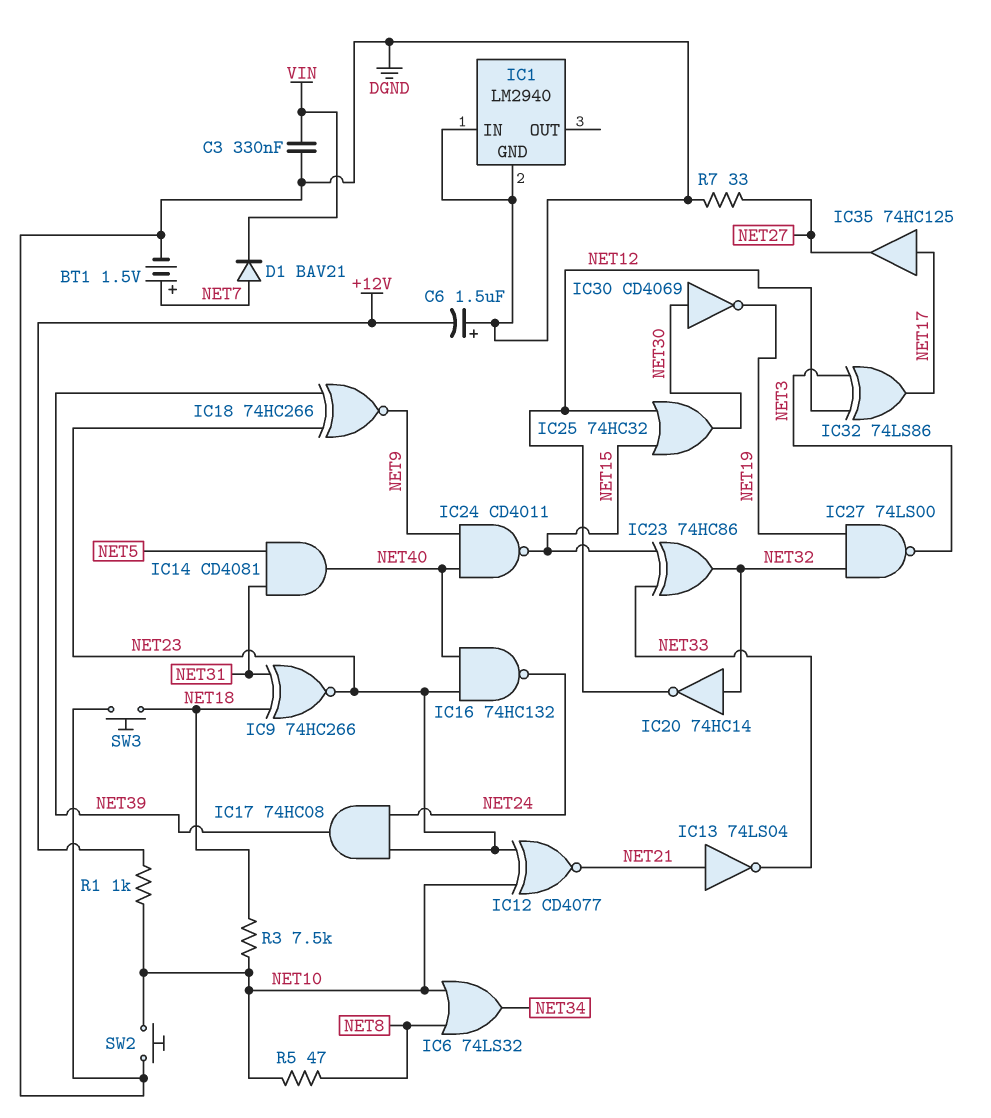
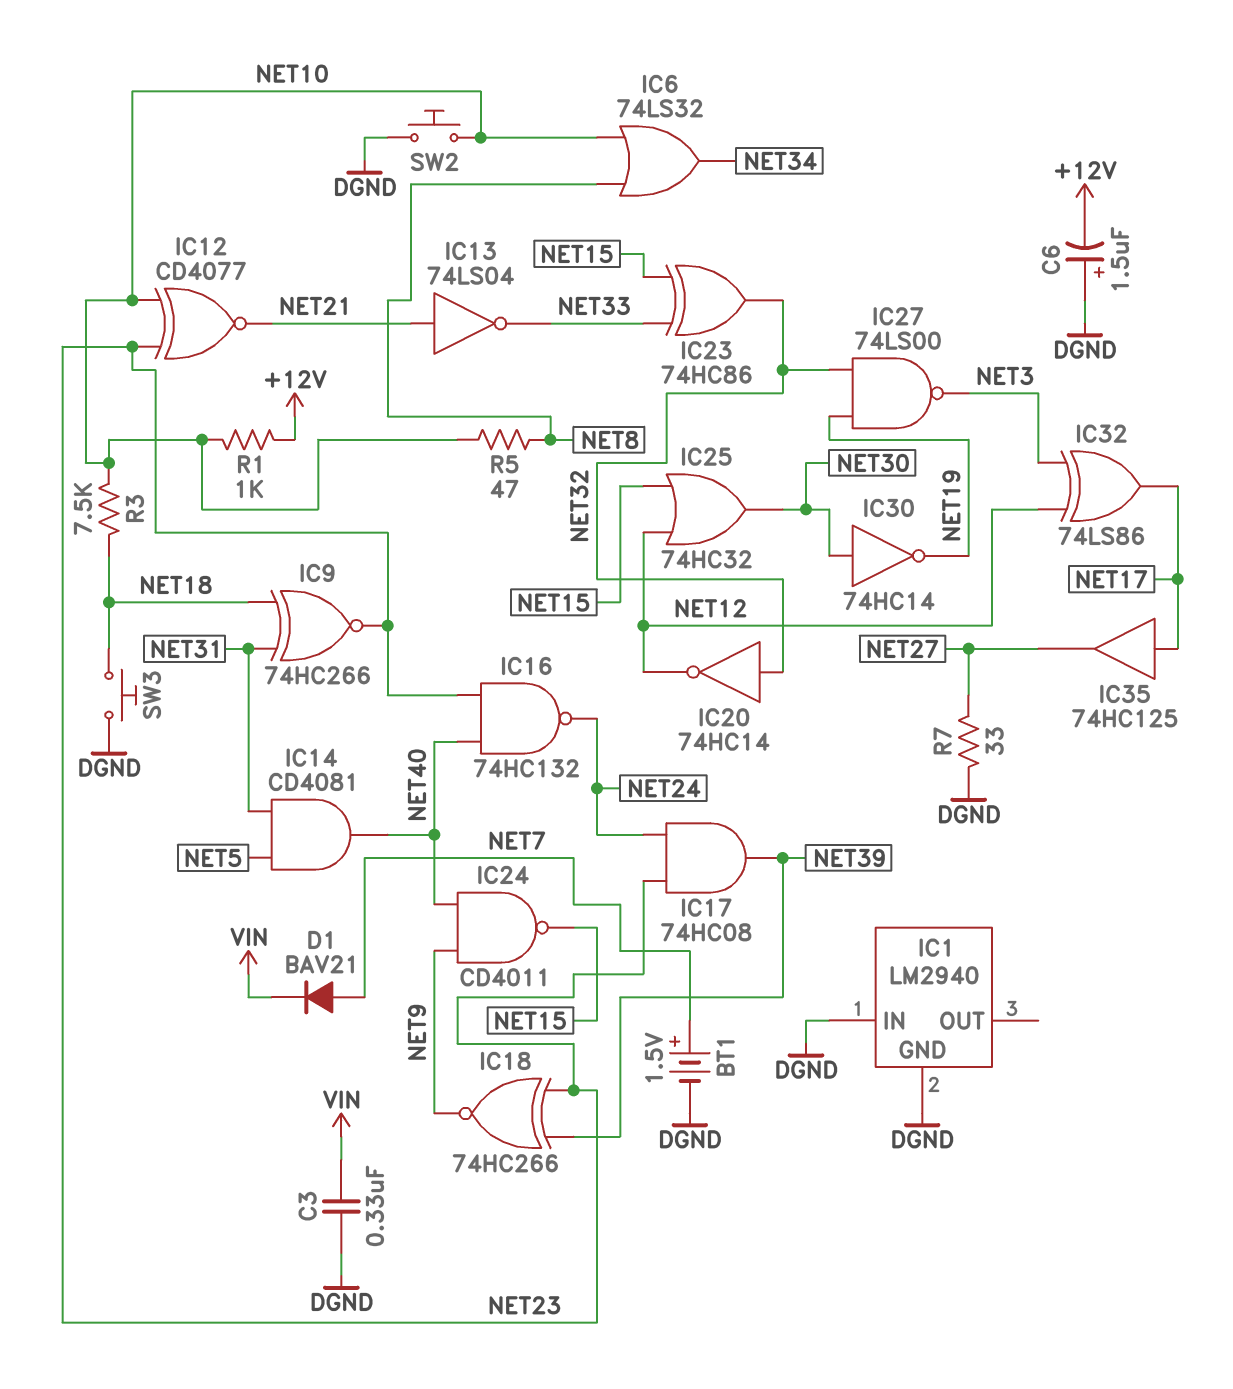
IC30: NOT CD4069 (in NET30, out NET19) -> NOT 74HC14 (in NET30, out NET19)

